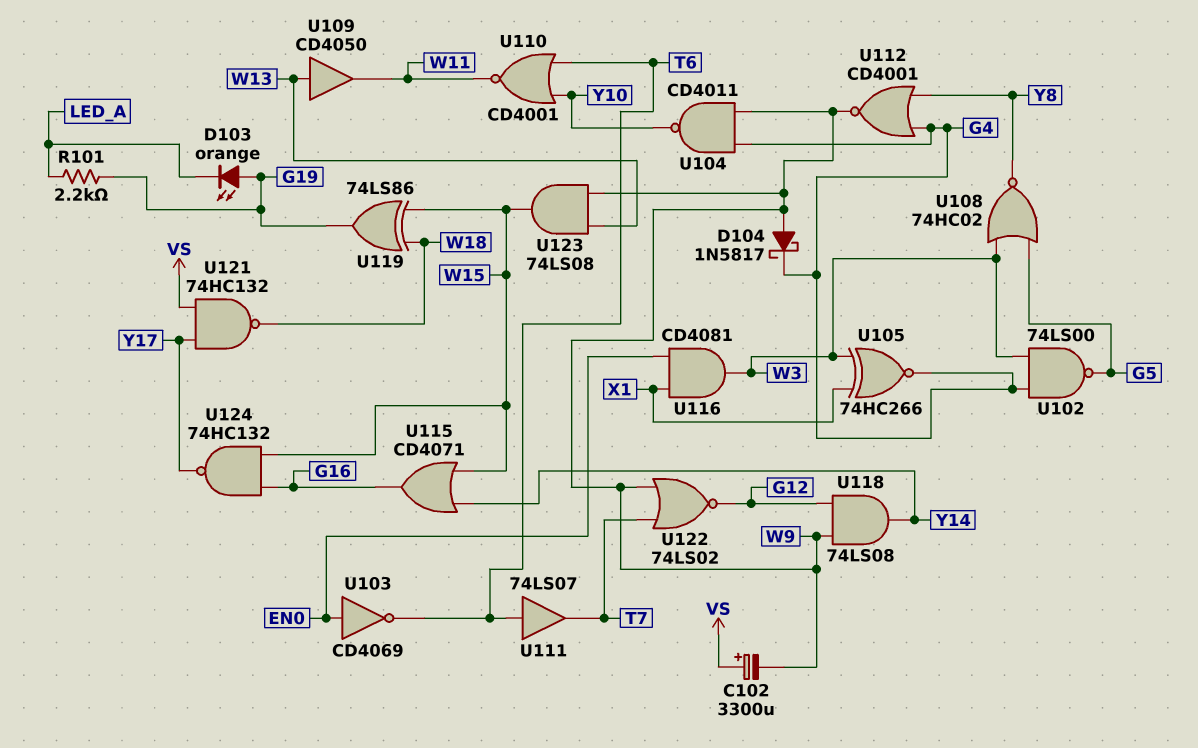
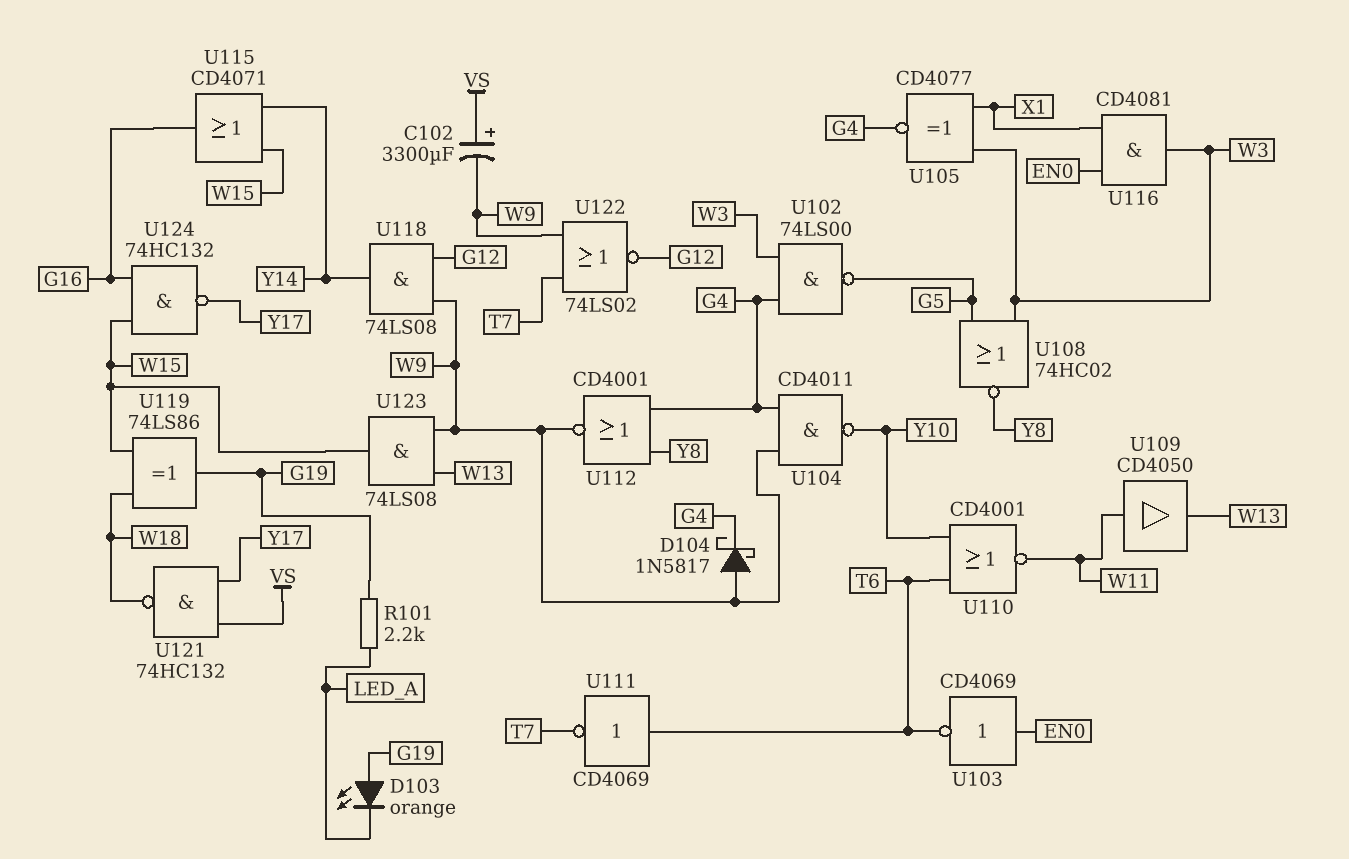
U105: XNOR 74HC266 (in W3, in X1, out G4) -> XNOR CD4077 (in W3, in X1, out G4)
U109: buffer CD4050 (in W13, out W11) -> buffer CD4050 (in W11, out W13)
U111: buffer 74LS07 (in T6, out T7) -> NOT CD4069 (in T6, out T7)

